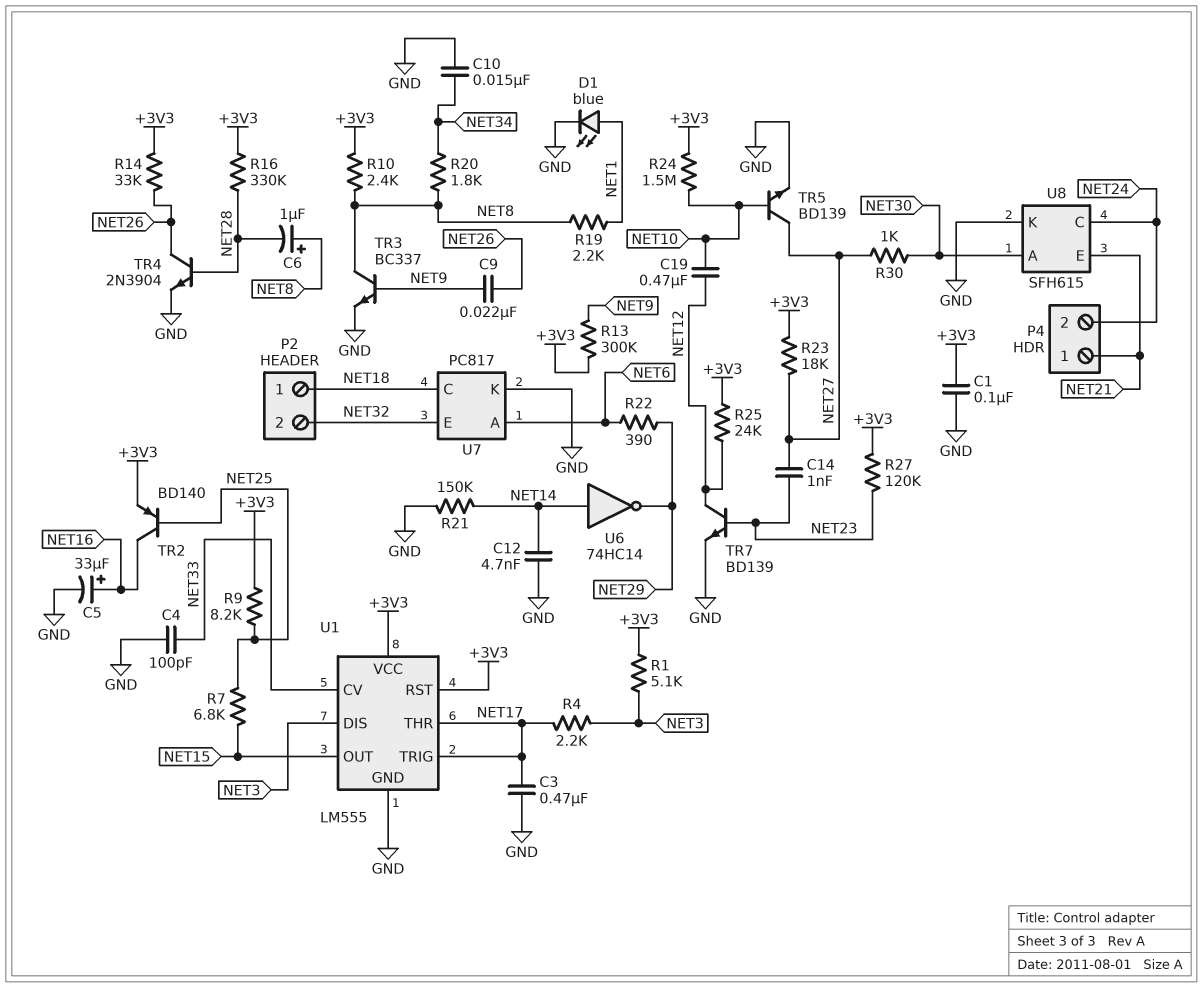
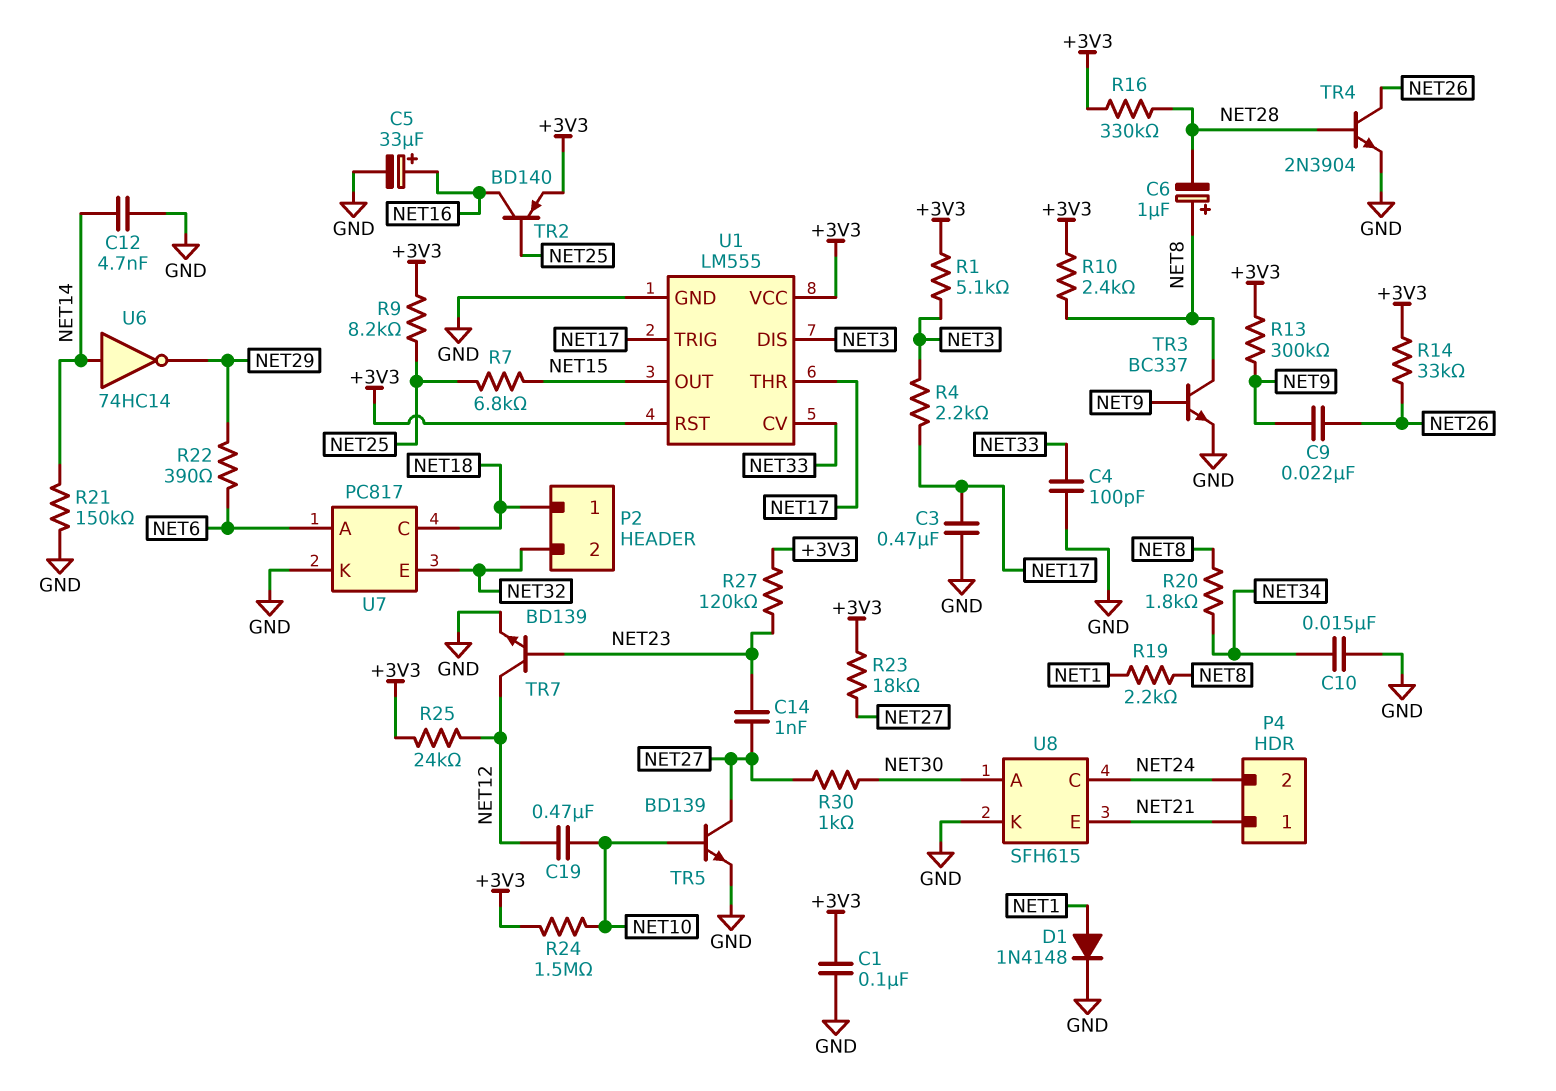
D1: LED blue (A NET1, K GND) -> diode 1N4148 (A NET1, K GND)

